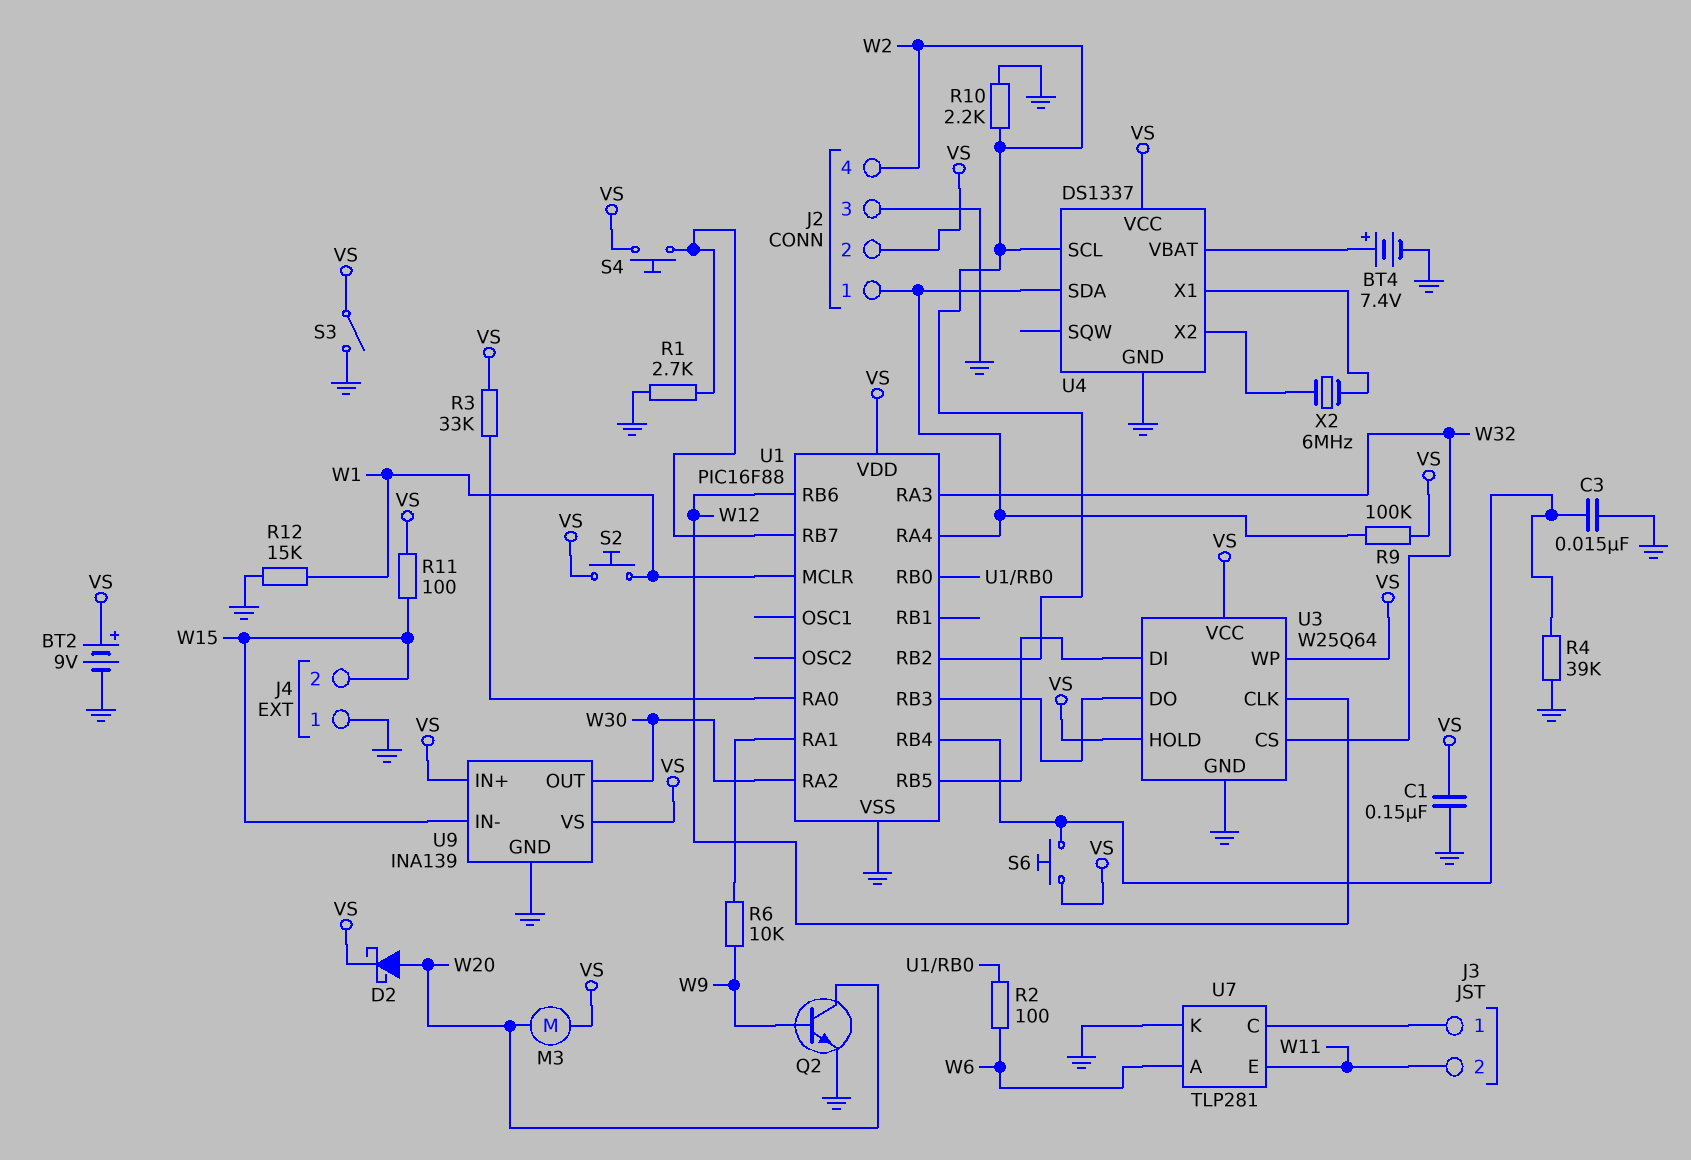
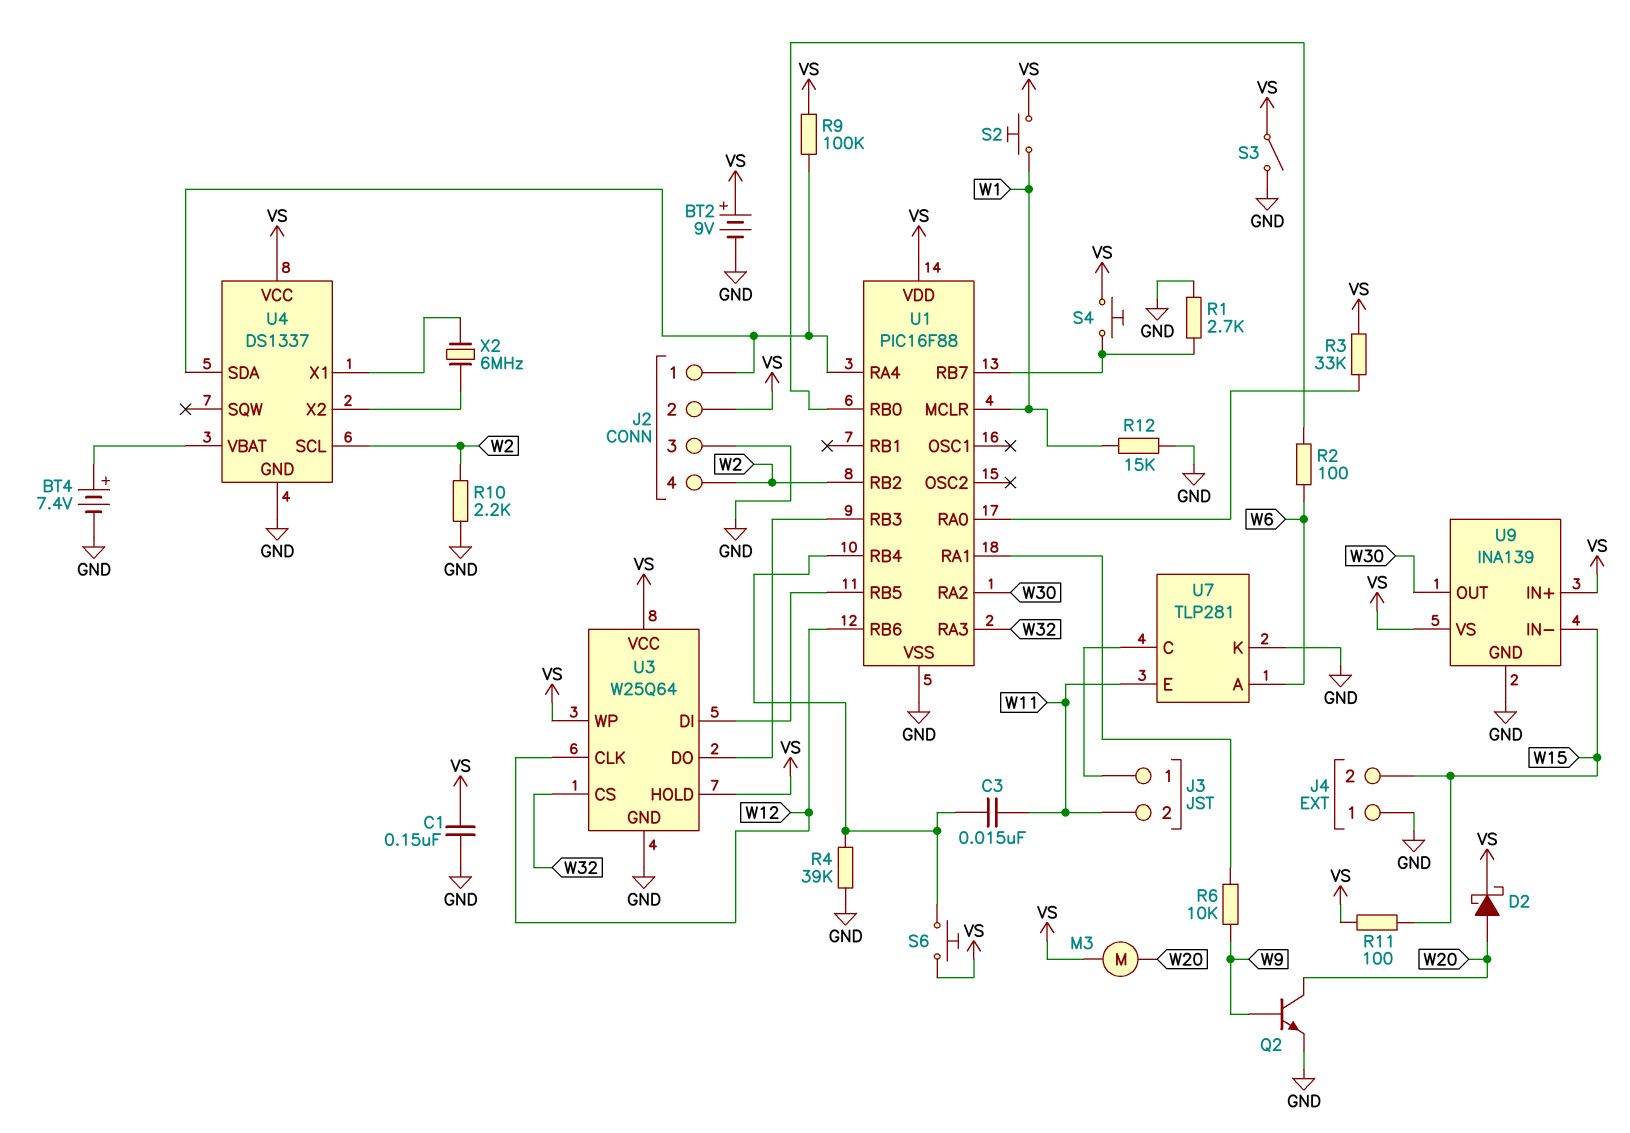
C3: 15nF (GND, U1/RB4) -> 15nF (U1/RB4, W11)

